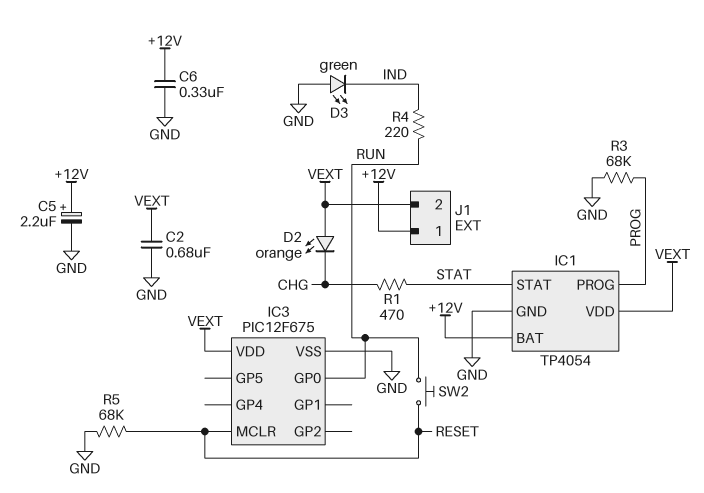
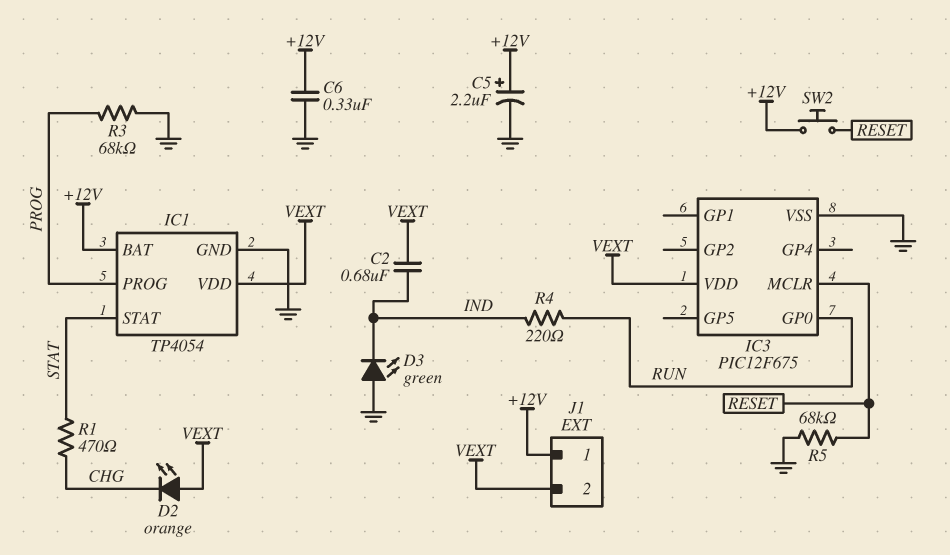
C2: 680nF (GND, VEXT) -> 680nF (IND, VEXT)
SW2: button (RESET, RUN) -> button (+12V, RESET)

